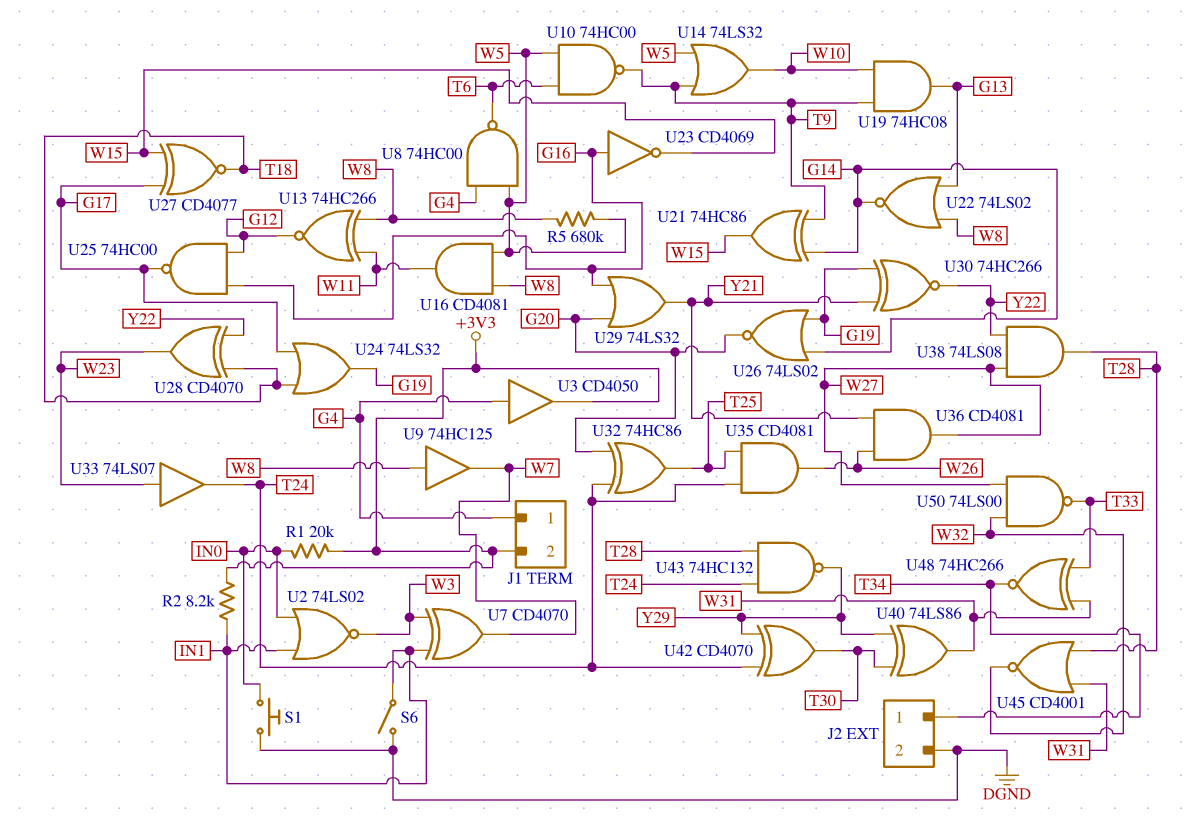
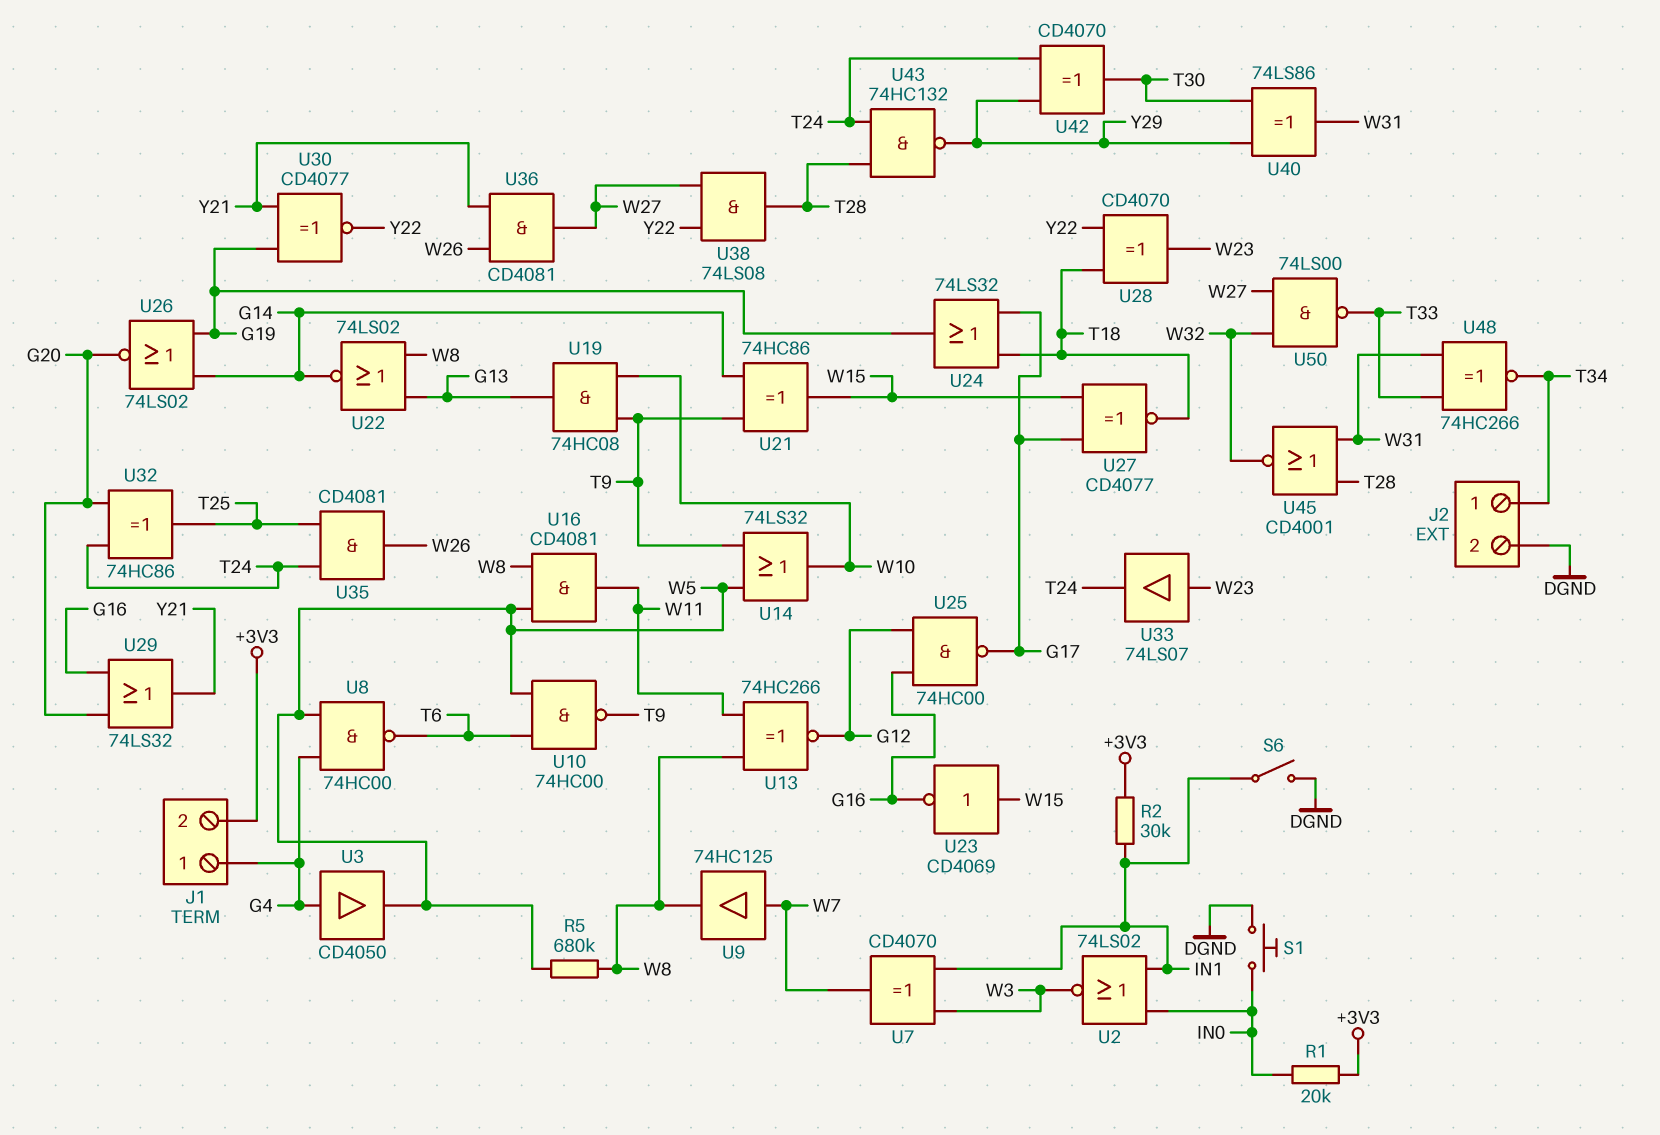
R2: 8.2k (+3V3, IN1) -> 30k (+3V3, IN1)
U3: buffer CD4050 (in G4, out +3V3) -> buffer CD4050 (in G4, out W5)
U9: buffer 74HC125 (in W8, out W7) -> buffer 74HC125 (in W7, out W8)
U23: NOT CD4069 (in G16, out W15) -> NOT CD4069 (in W15, out G16)
U30: XNOR 74HC266 (in G19, in Y21, out Y22) -> XNOR CD4077 (in G19, in Y21, out Y22)

